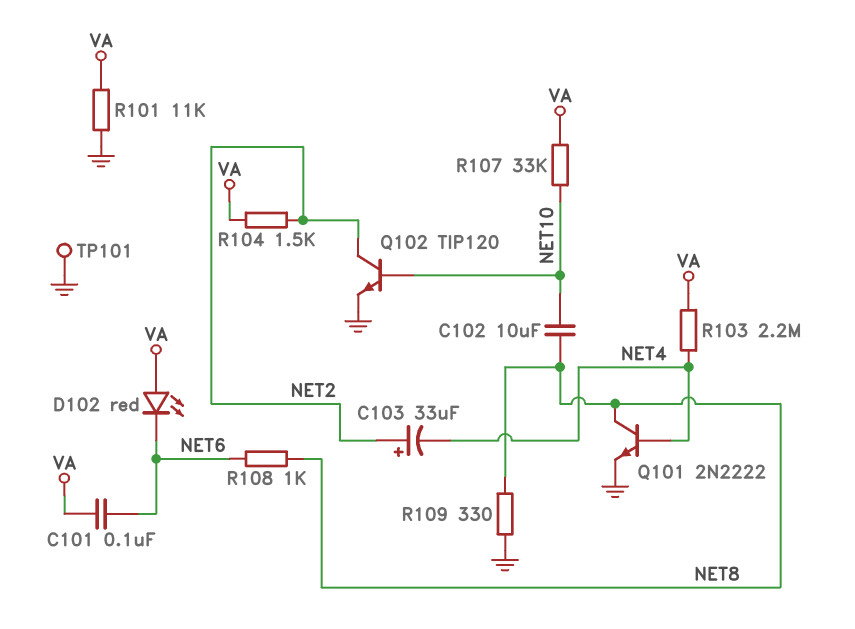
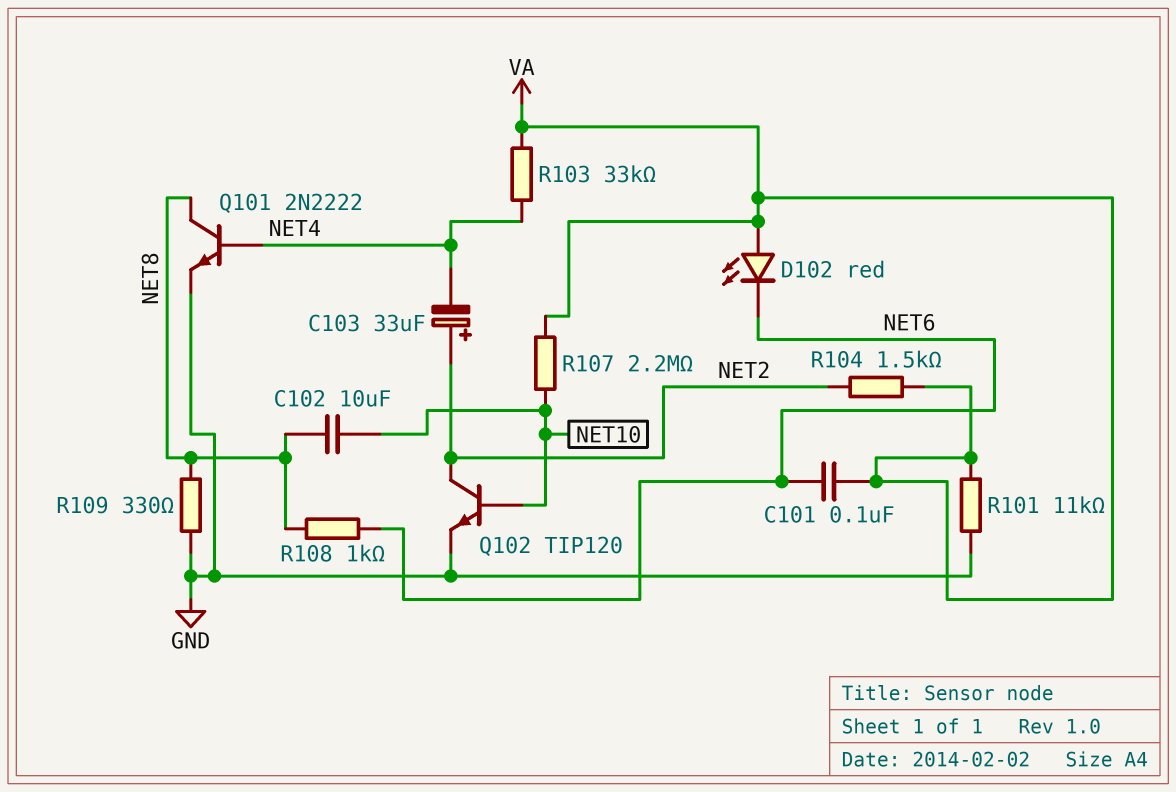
R103: 2.2M (NET4, VA) -> 33k (NET4, VA)
R107: 33k (NET10, VA) -> 2.2M (NET10, VA)
TP101: test point (GND) -> none

